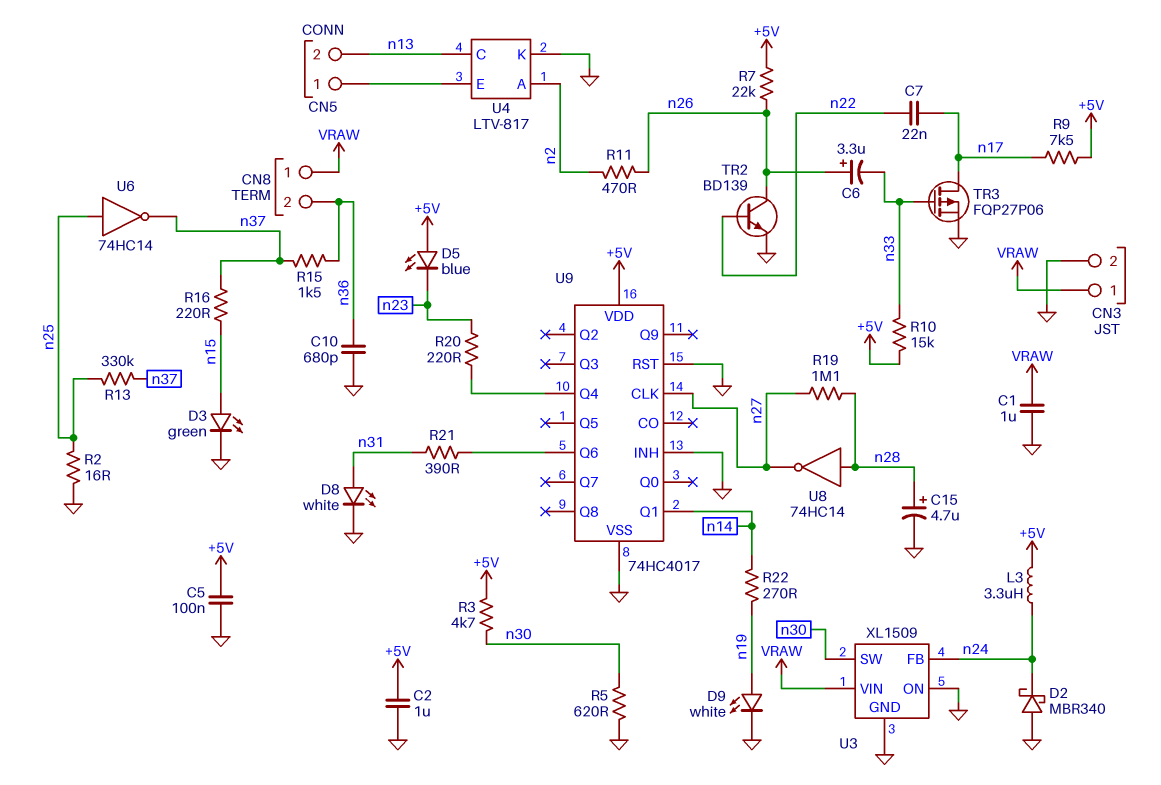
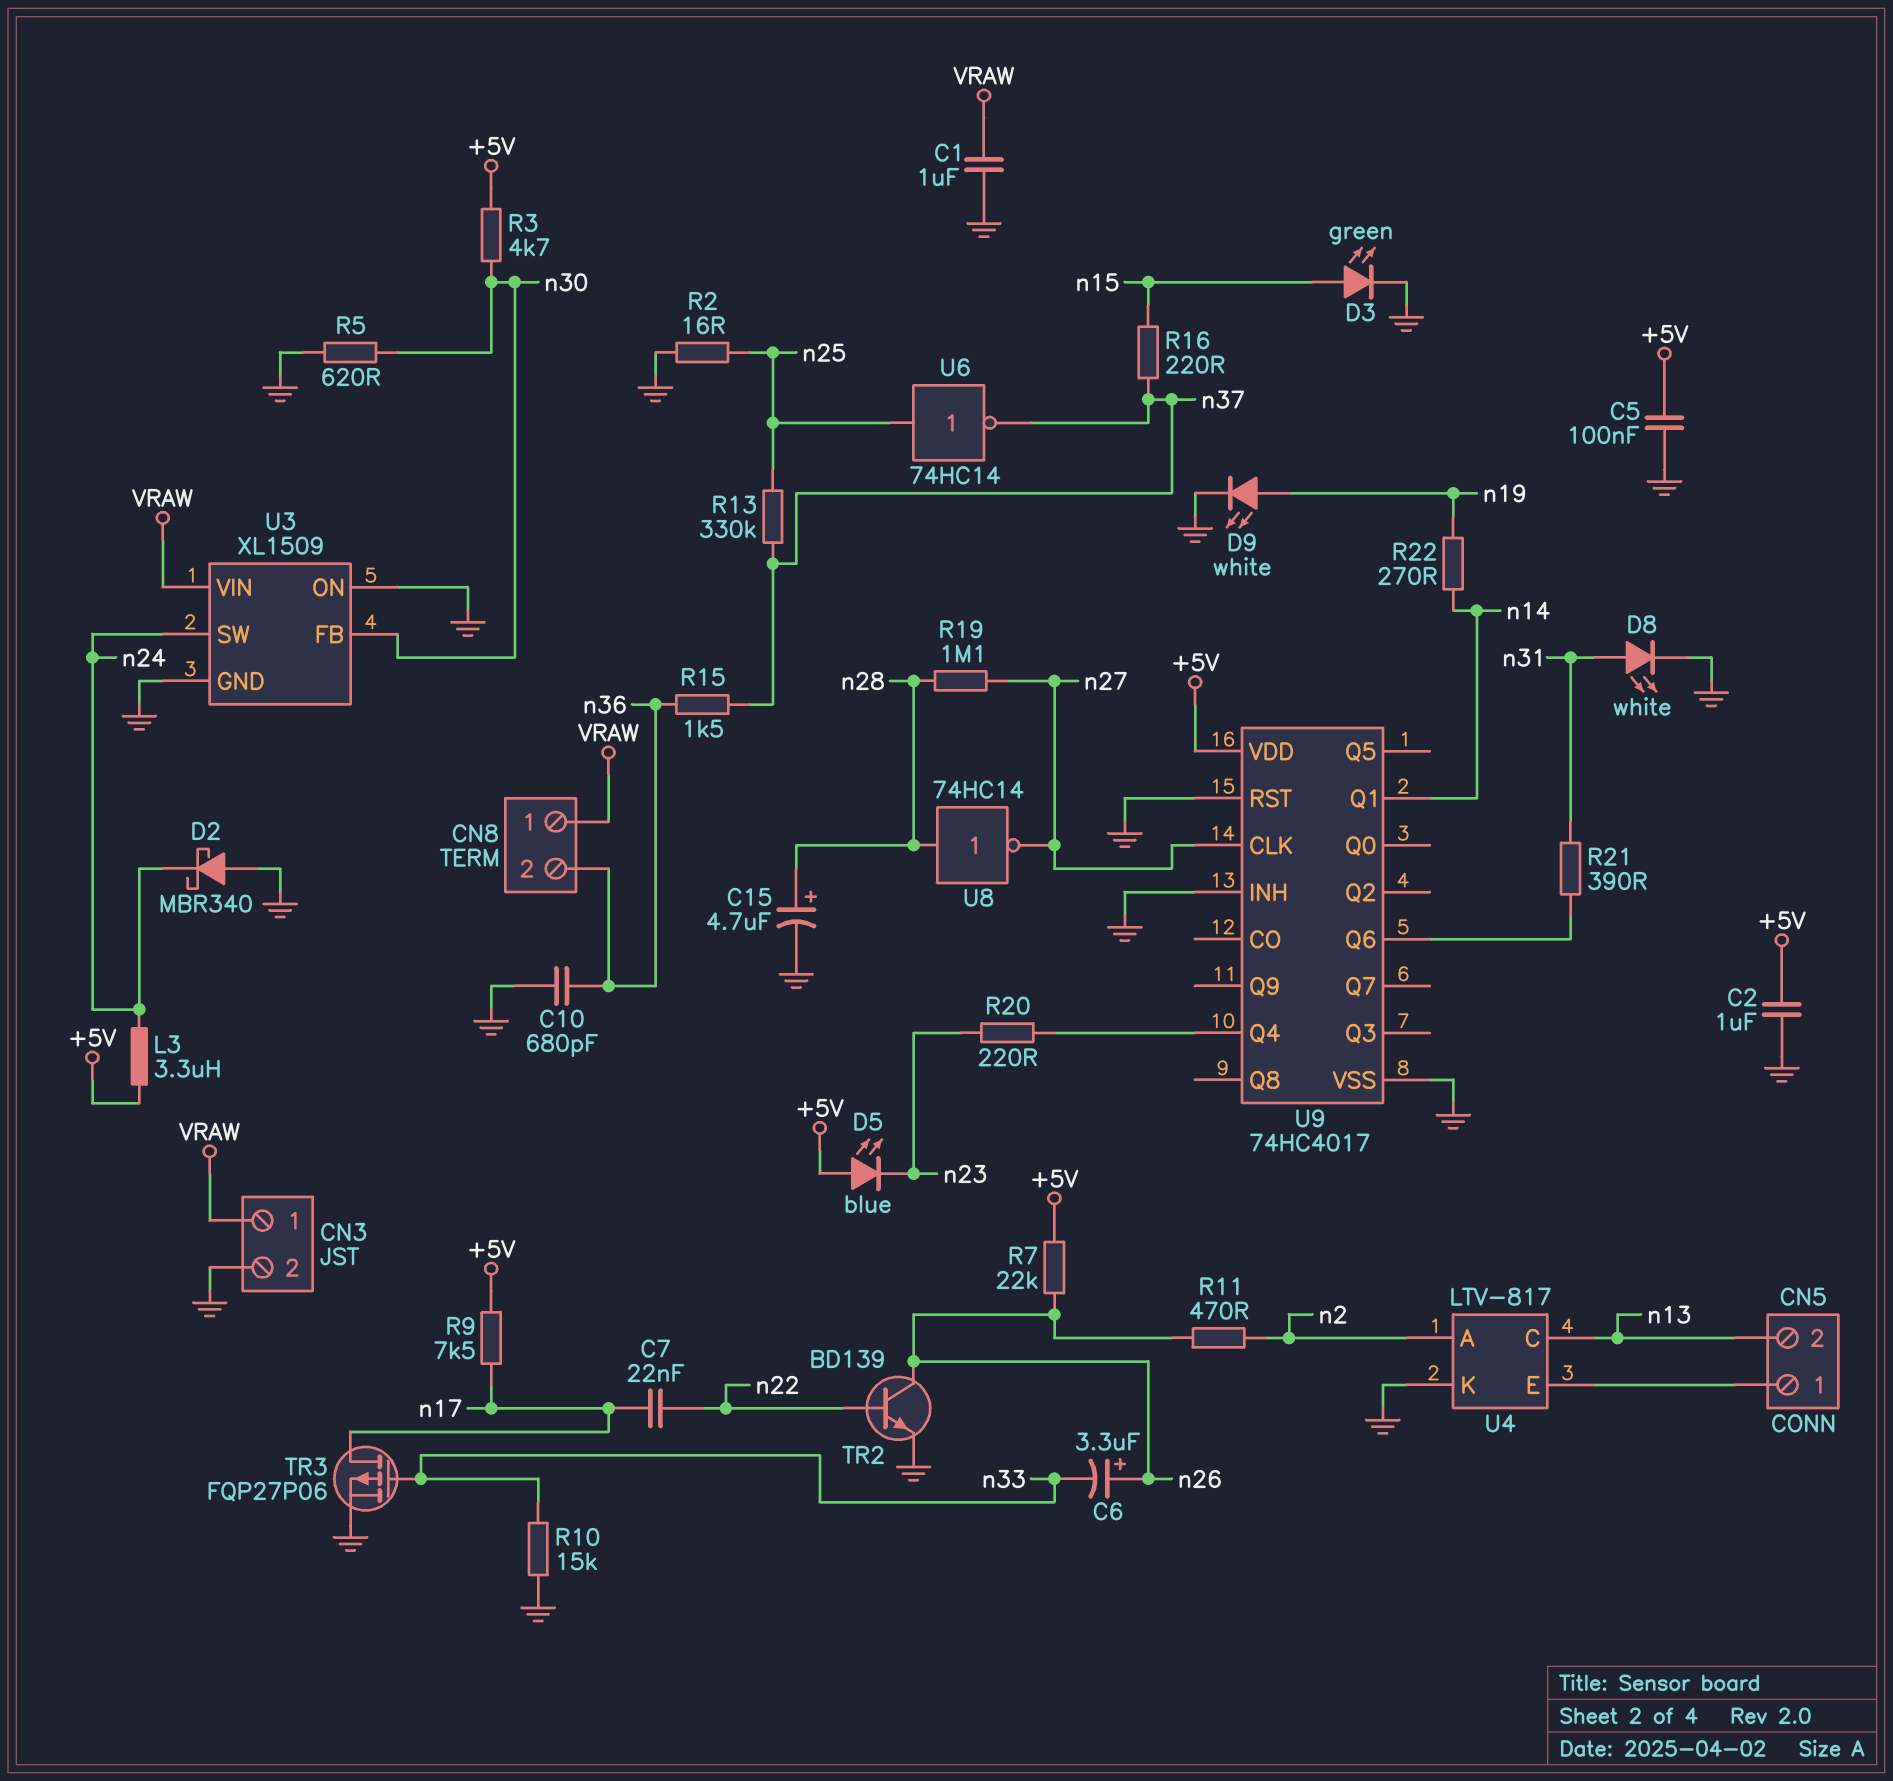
R10: 15k (+5V, n33) -> 15k (GND, n33)
U3 pin FB: n24 -> n30
U3 pin SW: n30 -> n24

